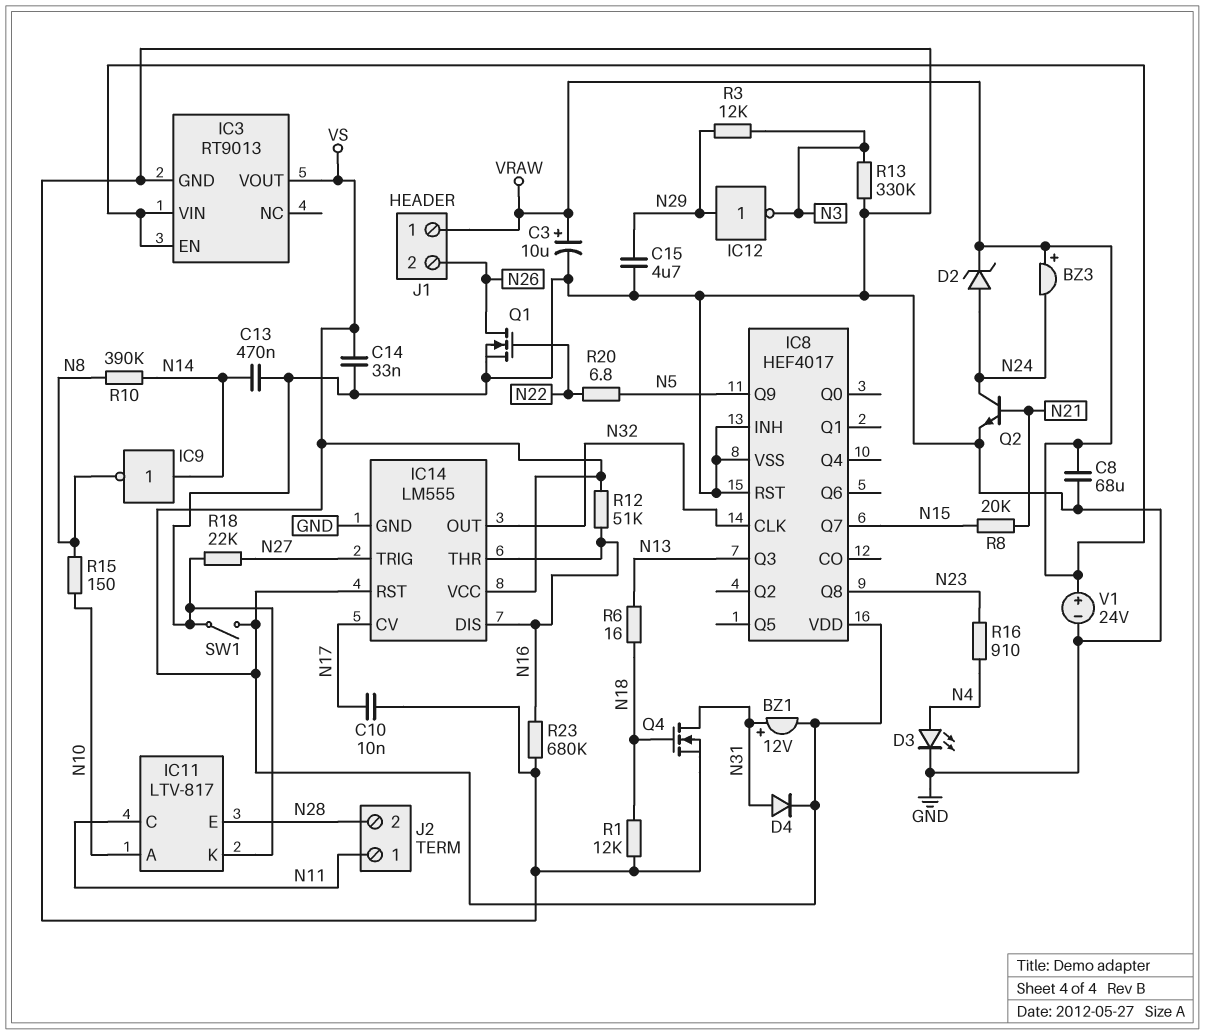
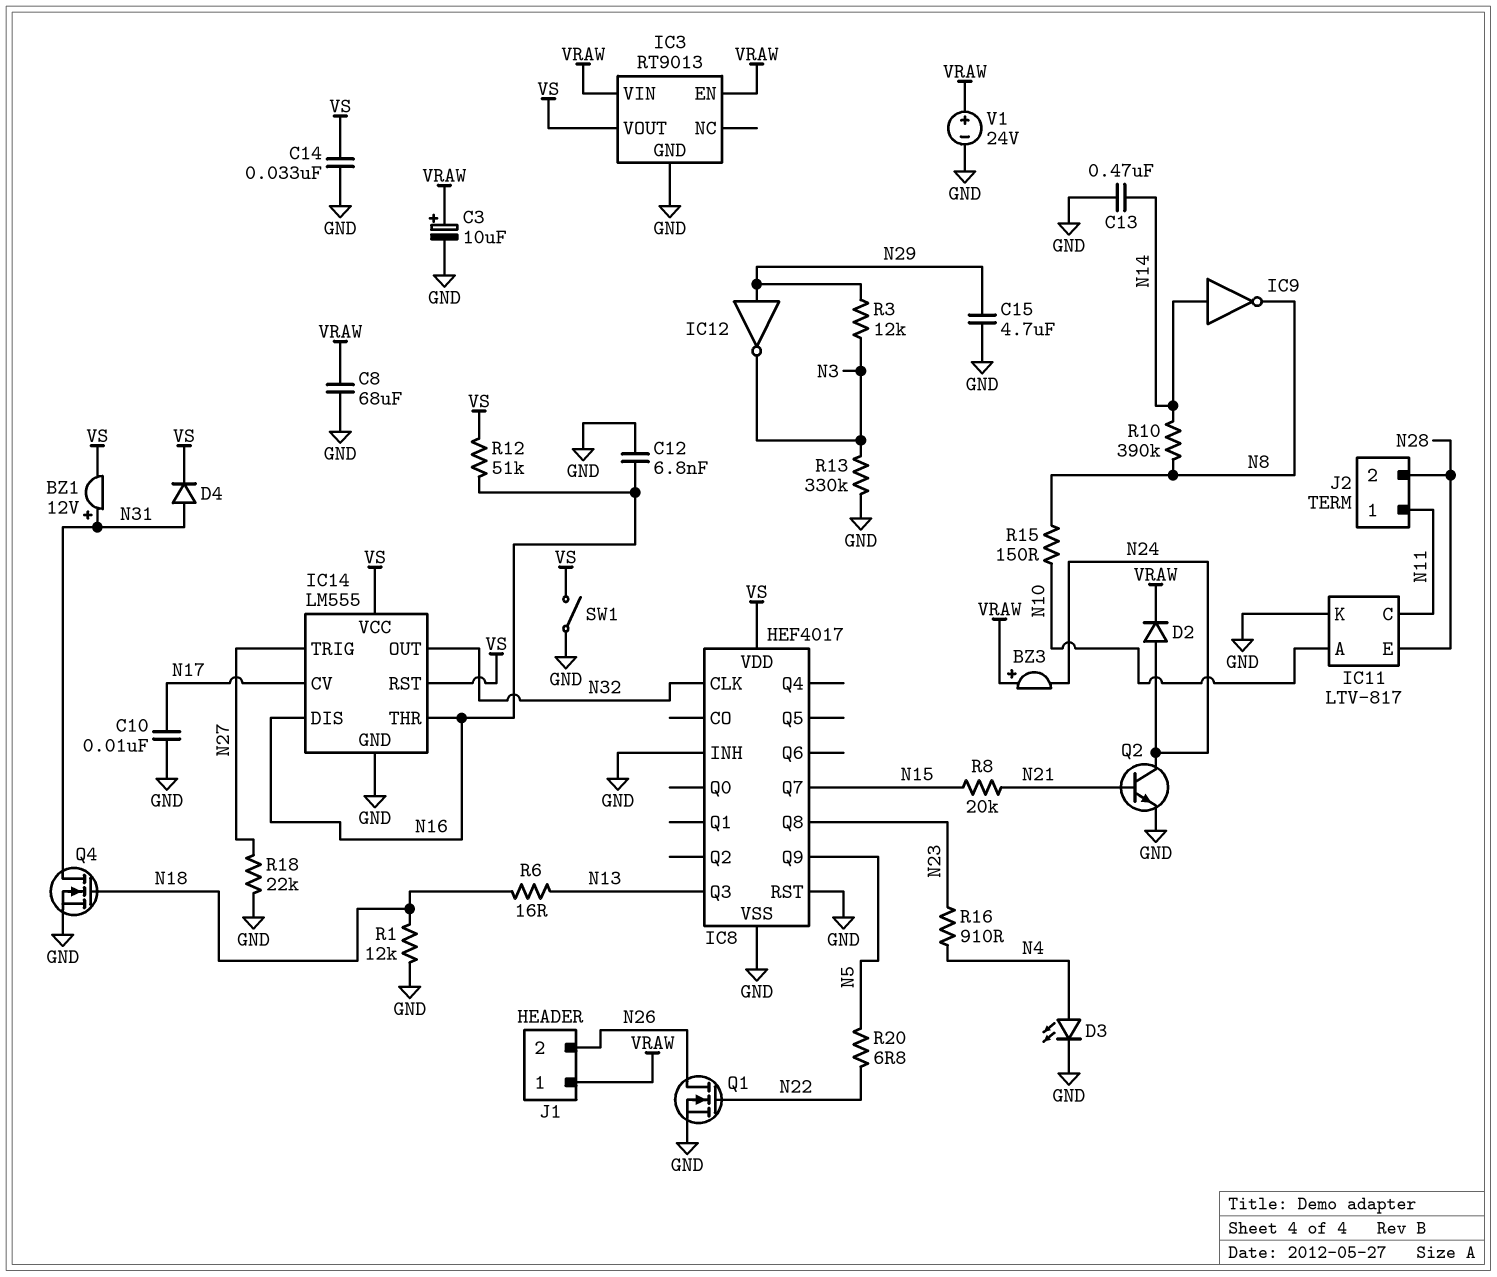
C12: none -> 6.8nF (GND, N16)
D2: zener (A N24, K VRAW) -> diode (A N24, K VRAW)
R23: 680k (GND, N16) -> none

